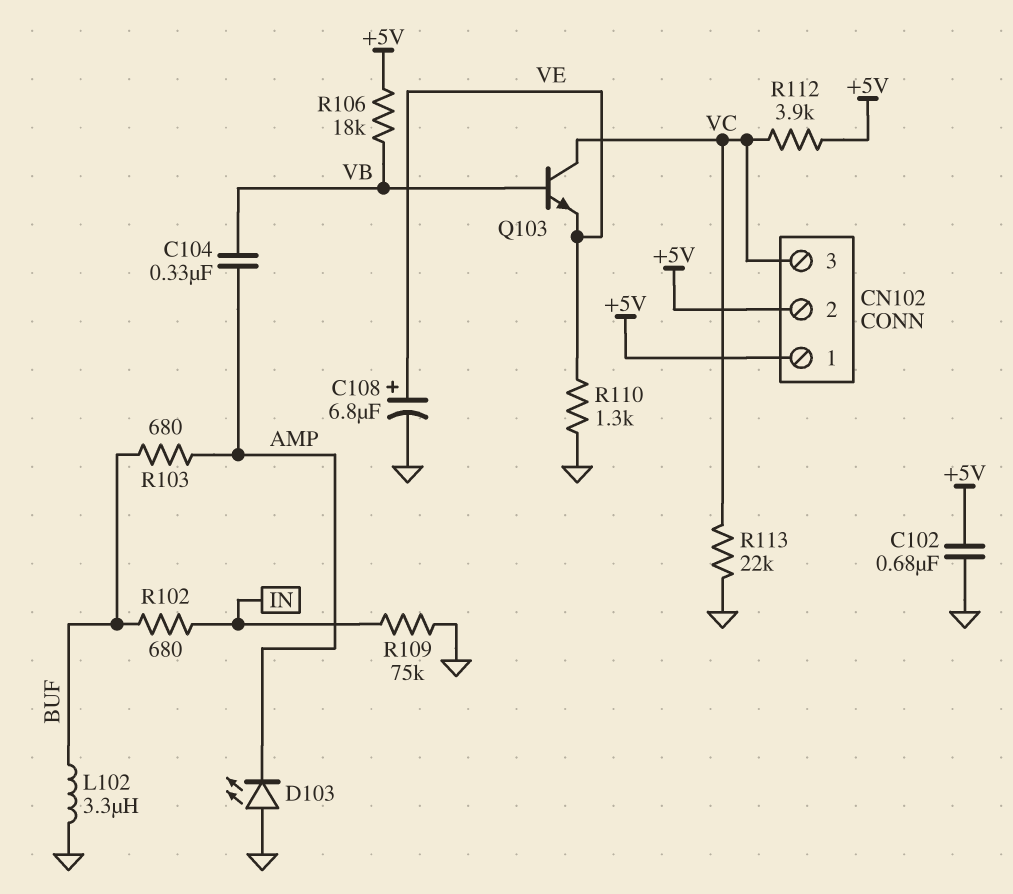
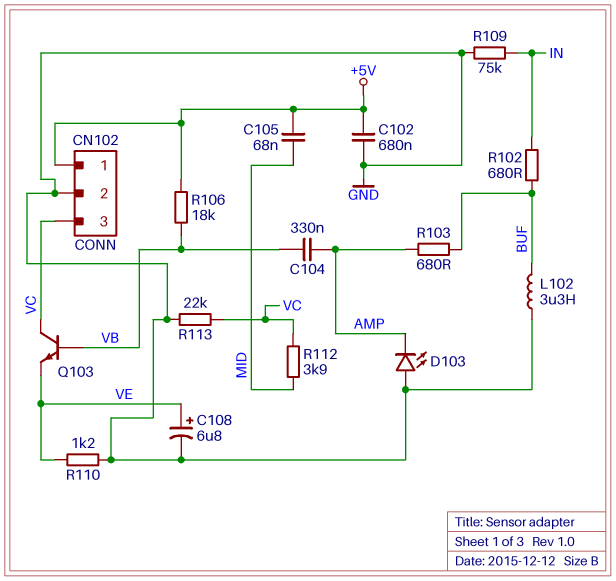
C105: none -> 68nF (+5V, MID)
CN102 pin 2: +5V -> GND
R110: 1.3k (GND, VE) -> 1.2k (GND, VE)
R112: 3.9k (+5V, VC) -> 3.9k (MID, VC)

